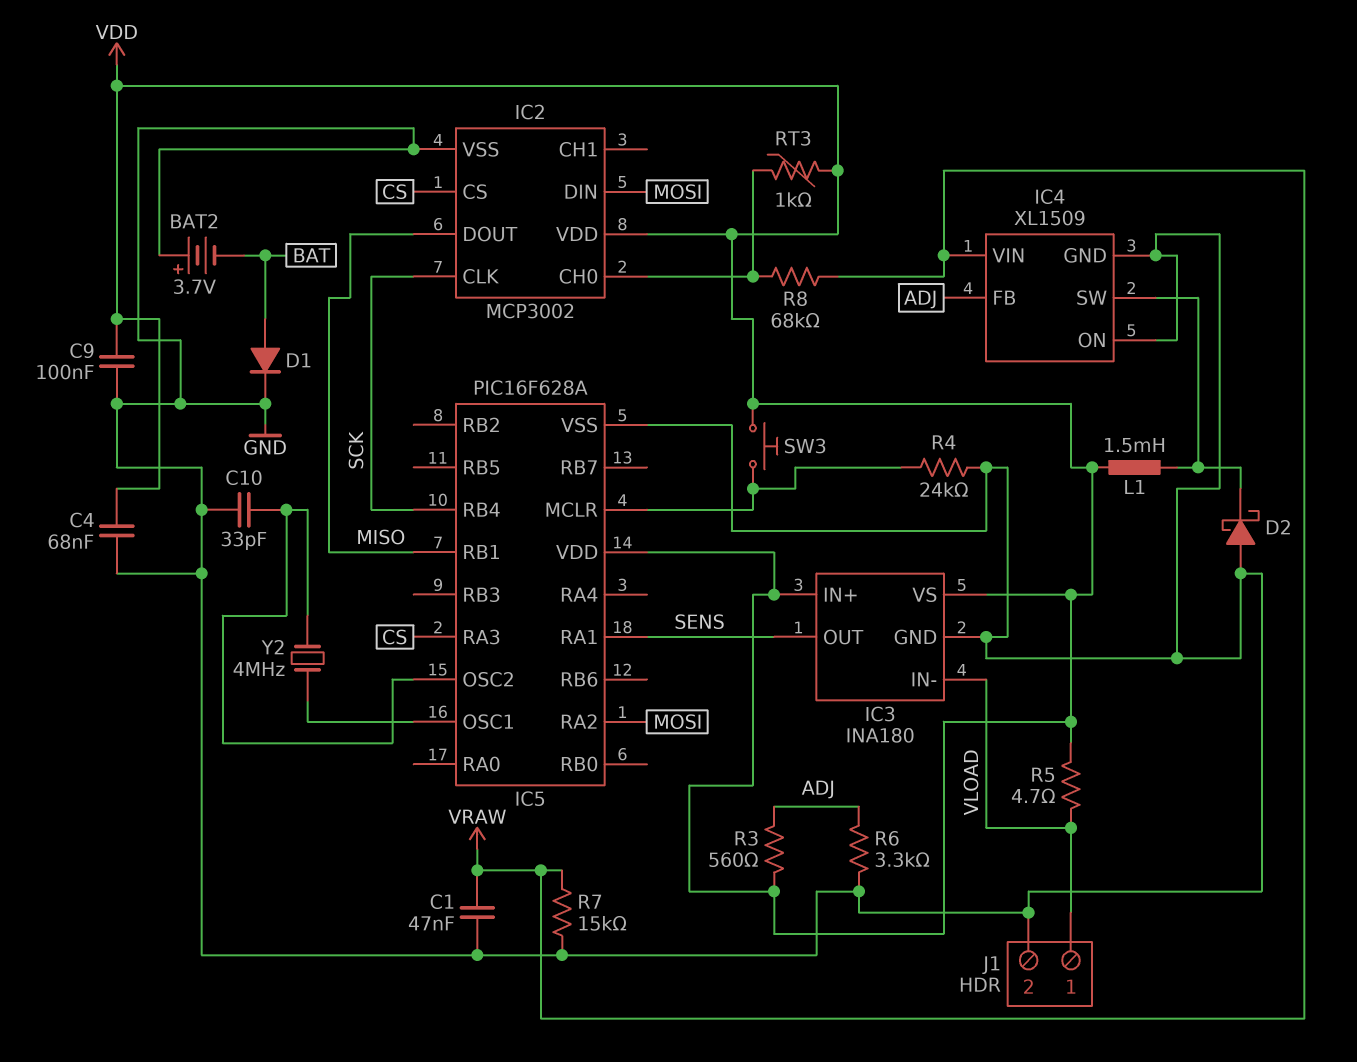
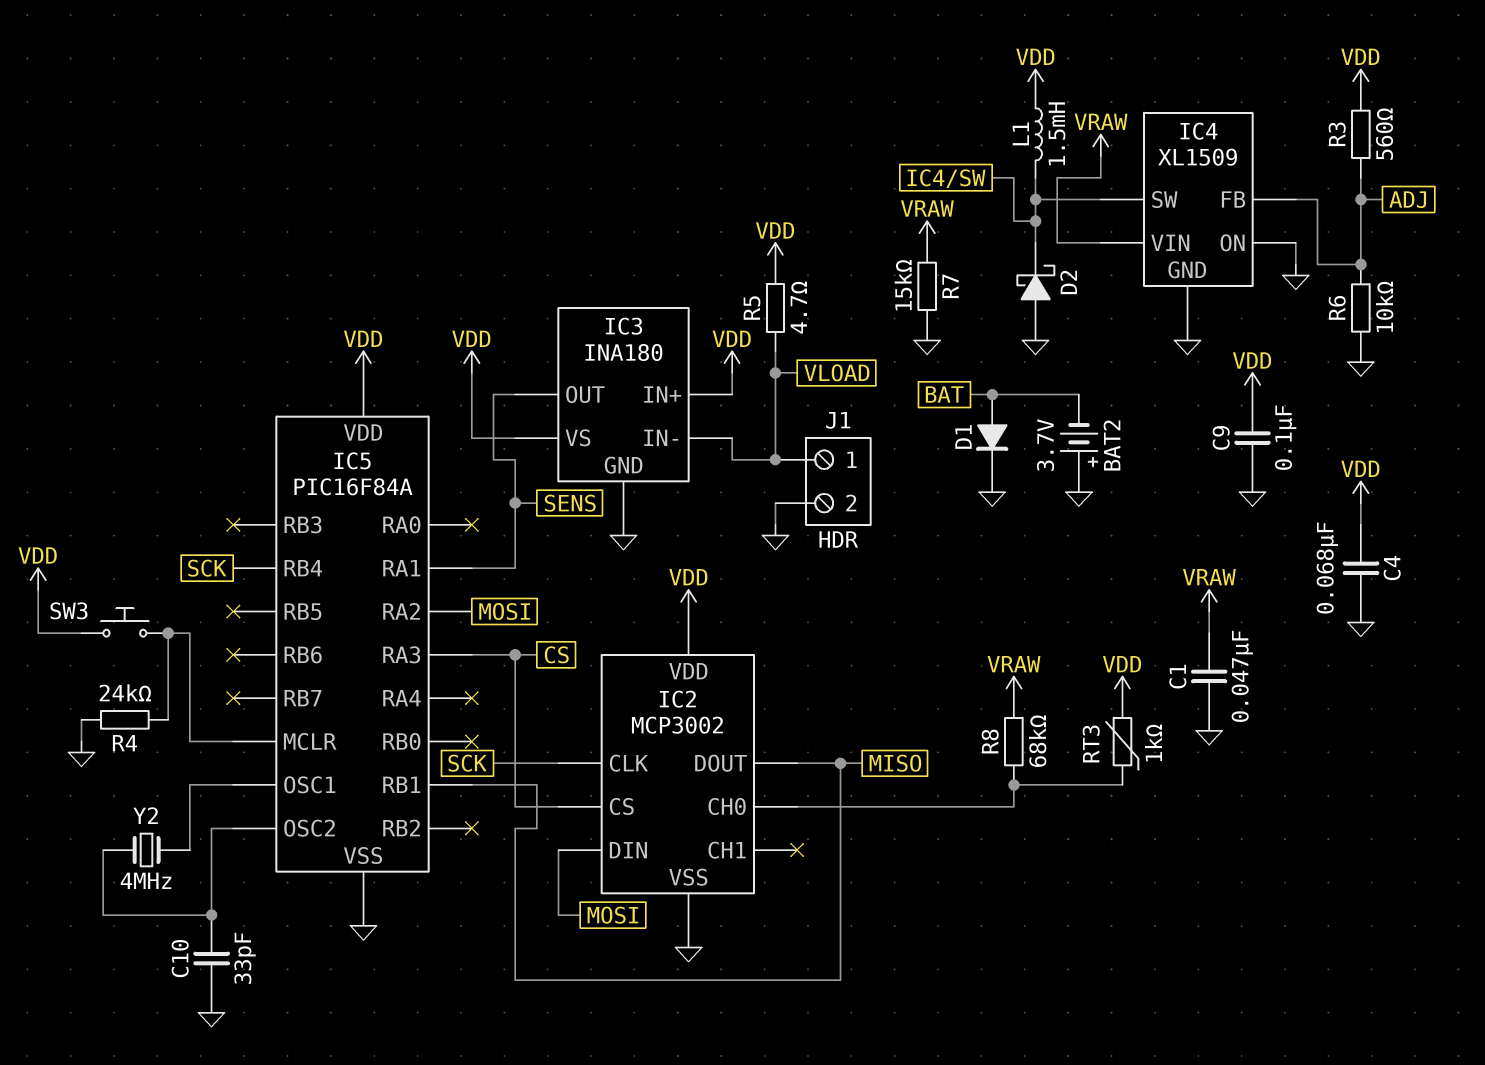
IC5: PIC16F628A -> PIC16F84A
R6: 3.3k (ADJ, GND) -> 10k (ADJ, GND)

